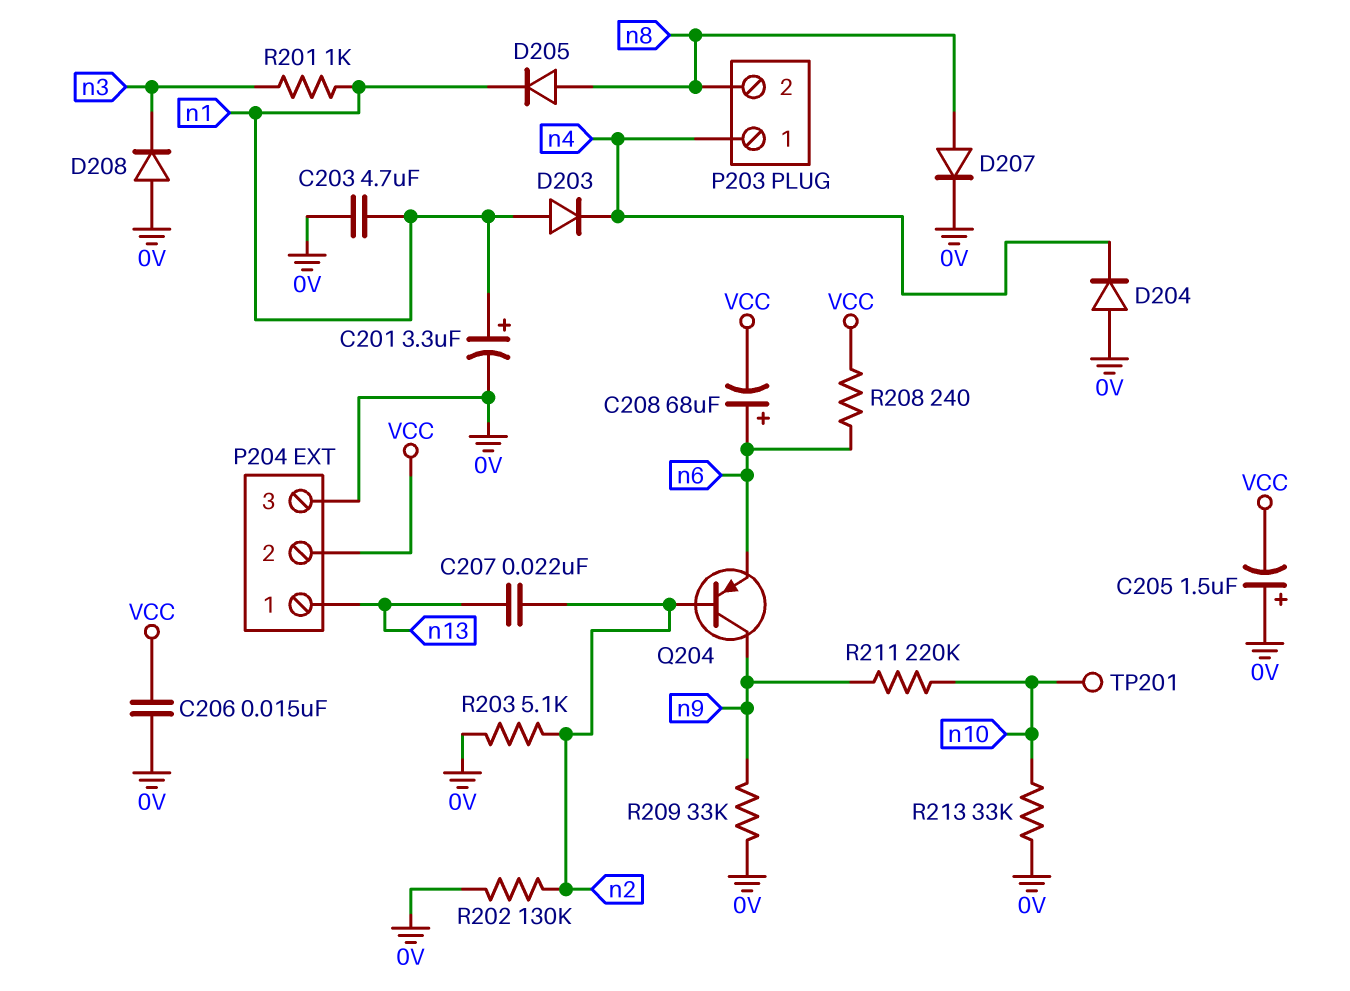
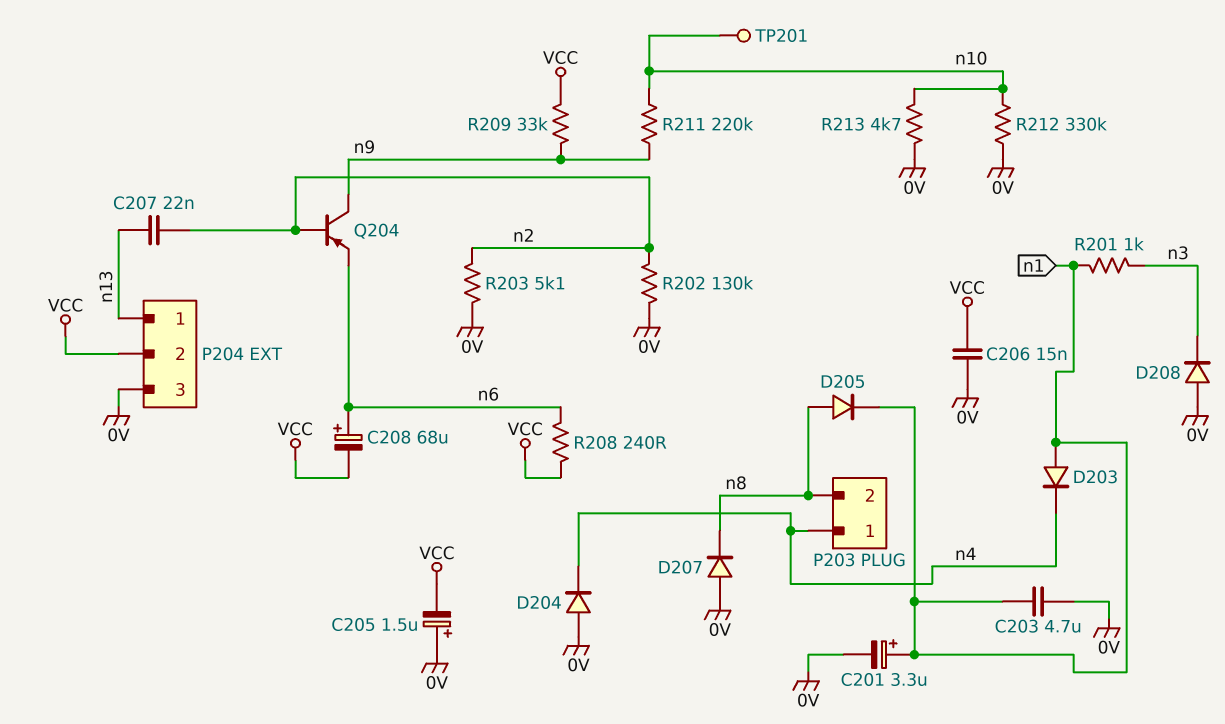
D207: diode (A n8, K 0V) -> diode (A 0V, K n8)
R209: 33k (0V, n9) -> 33k (VCC, n9)
R212: none -> 330k (0V, n10)
R213: 33k (0V, n10) -> 4.7k (0V, n10)

